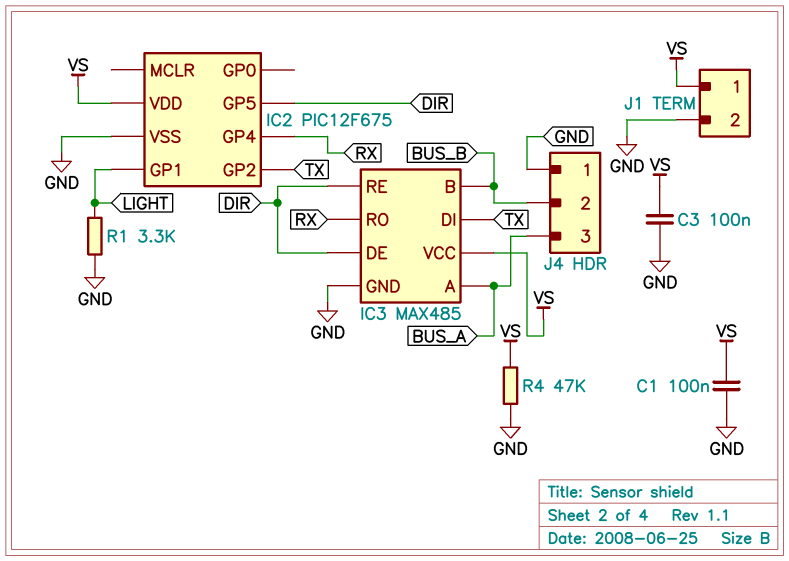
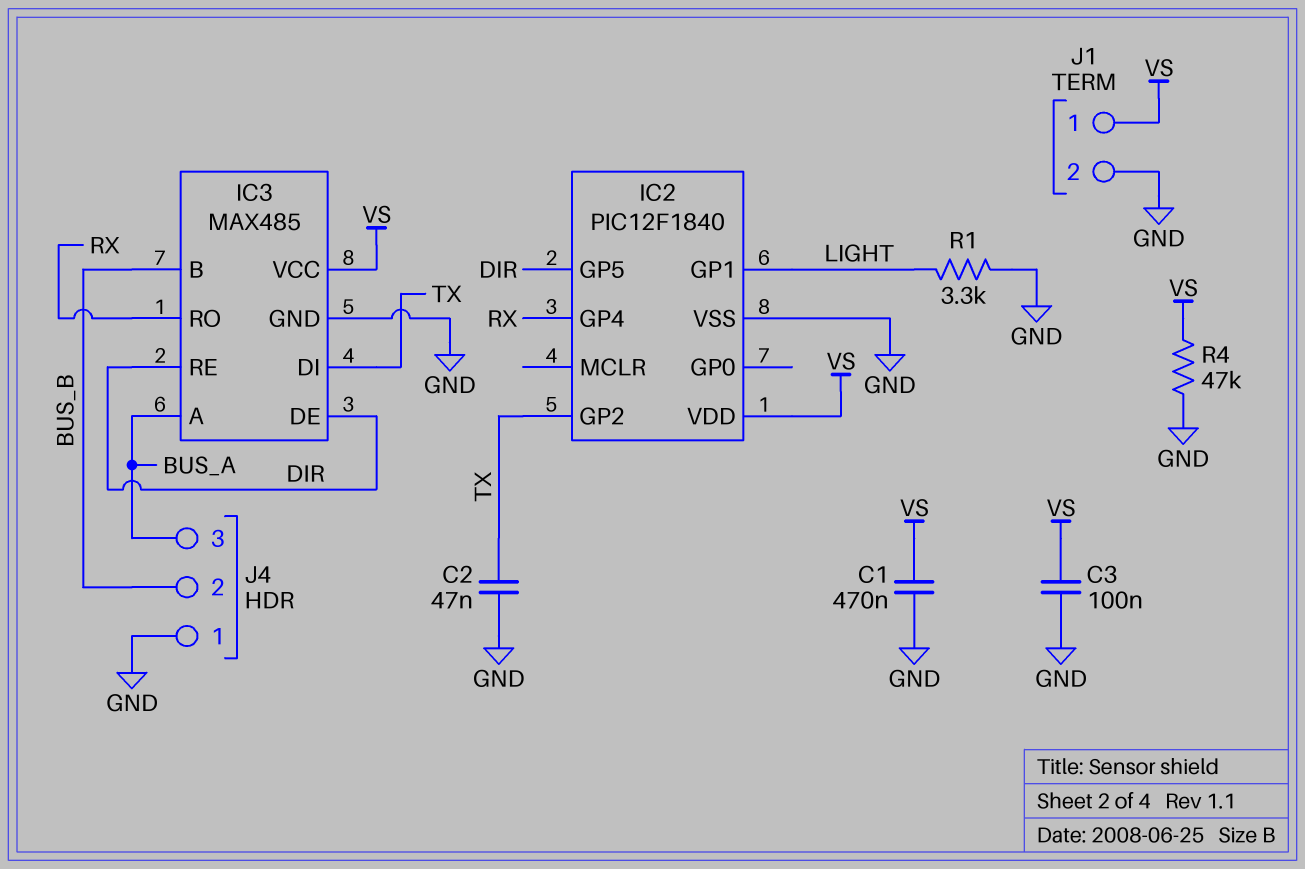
C1: 100nF (GND, VS) -> 470nF (GND, VS)
C2: none -> 47nF (GND, TX)
IC2: PIC12F675 -> PIC12F1840

